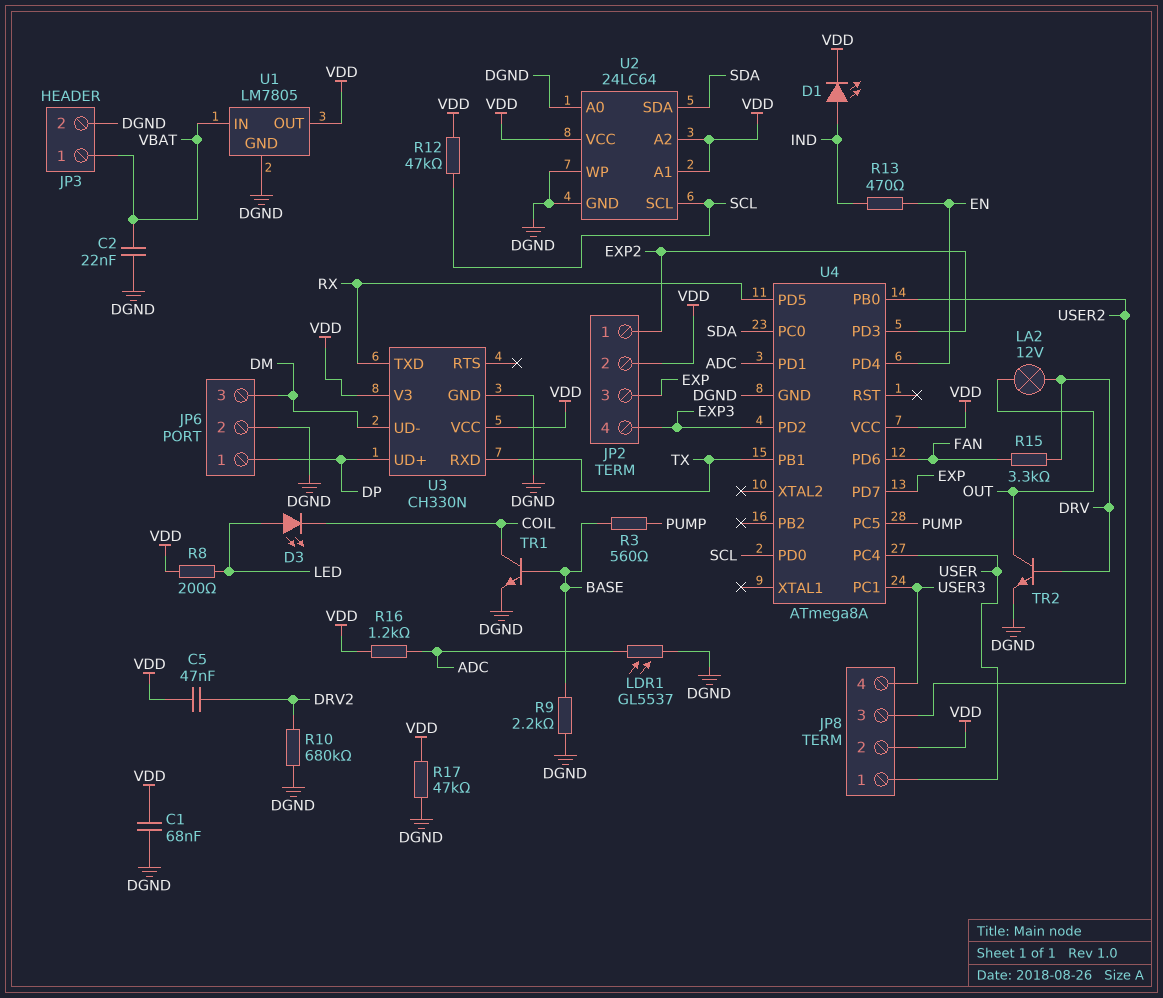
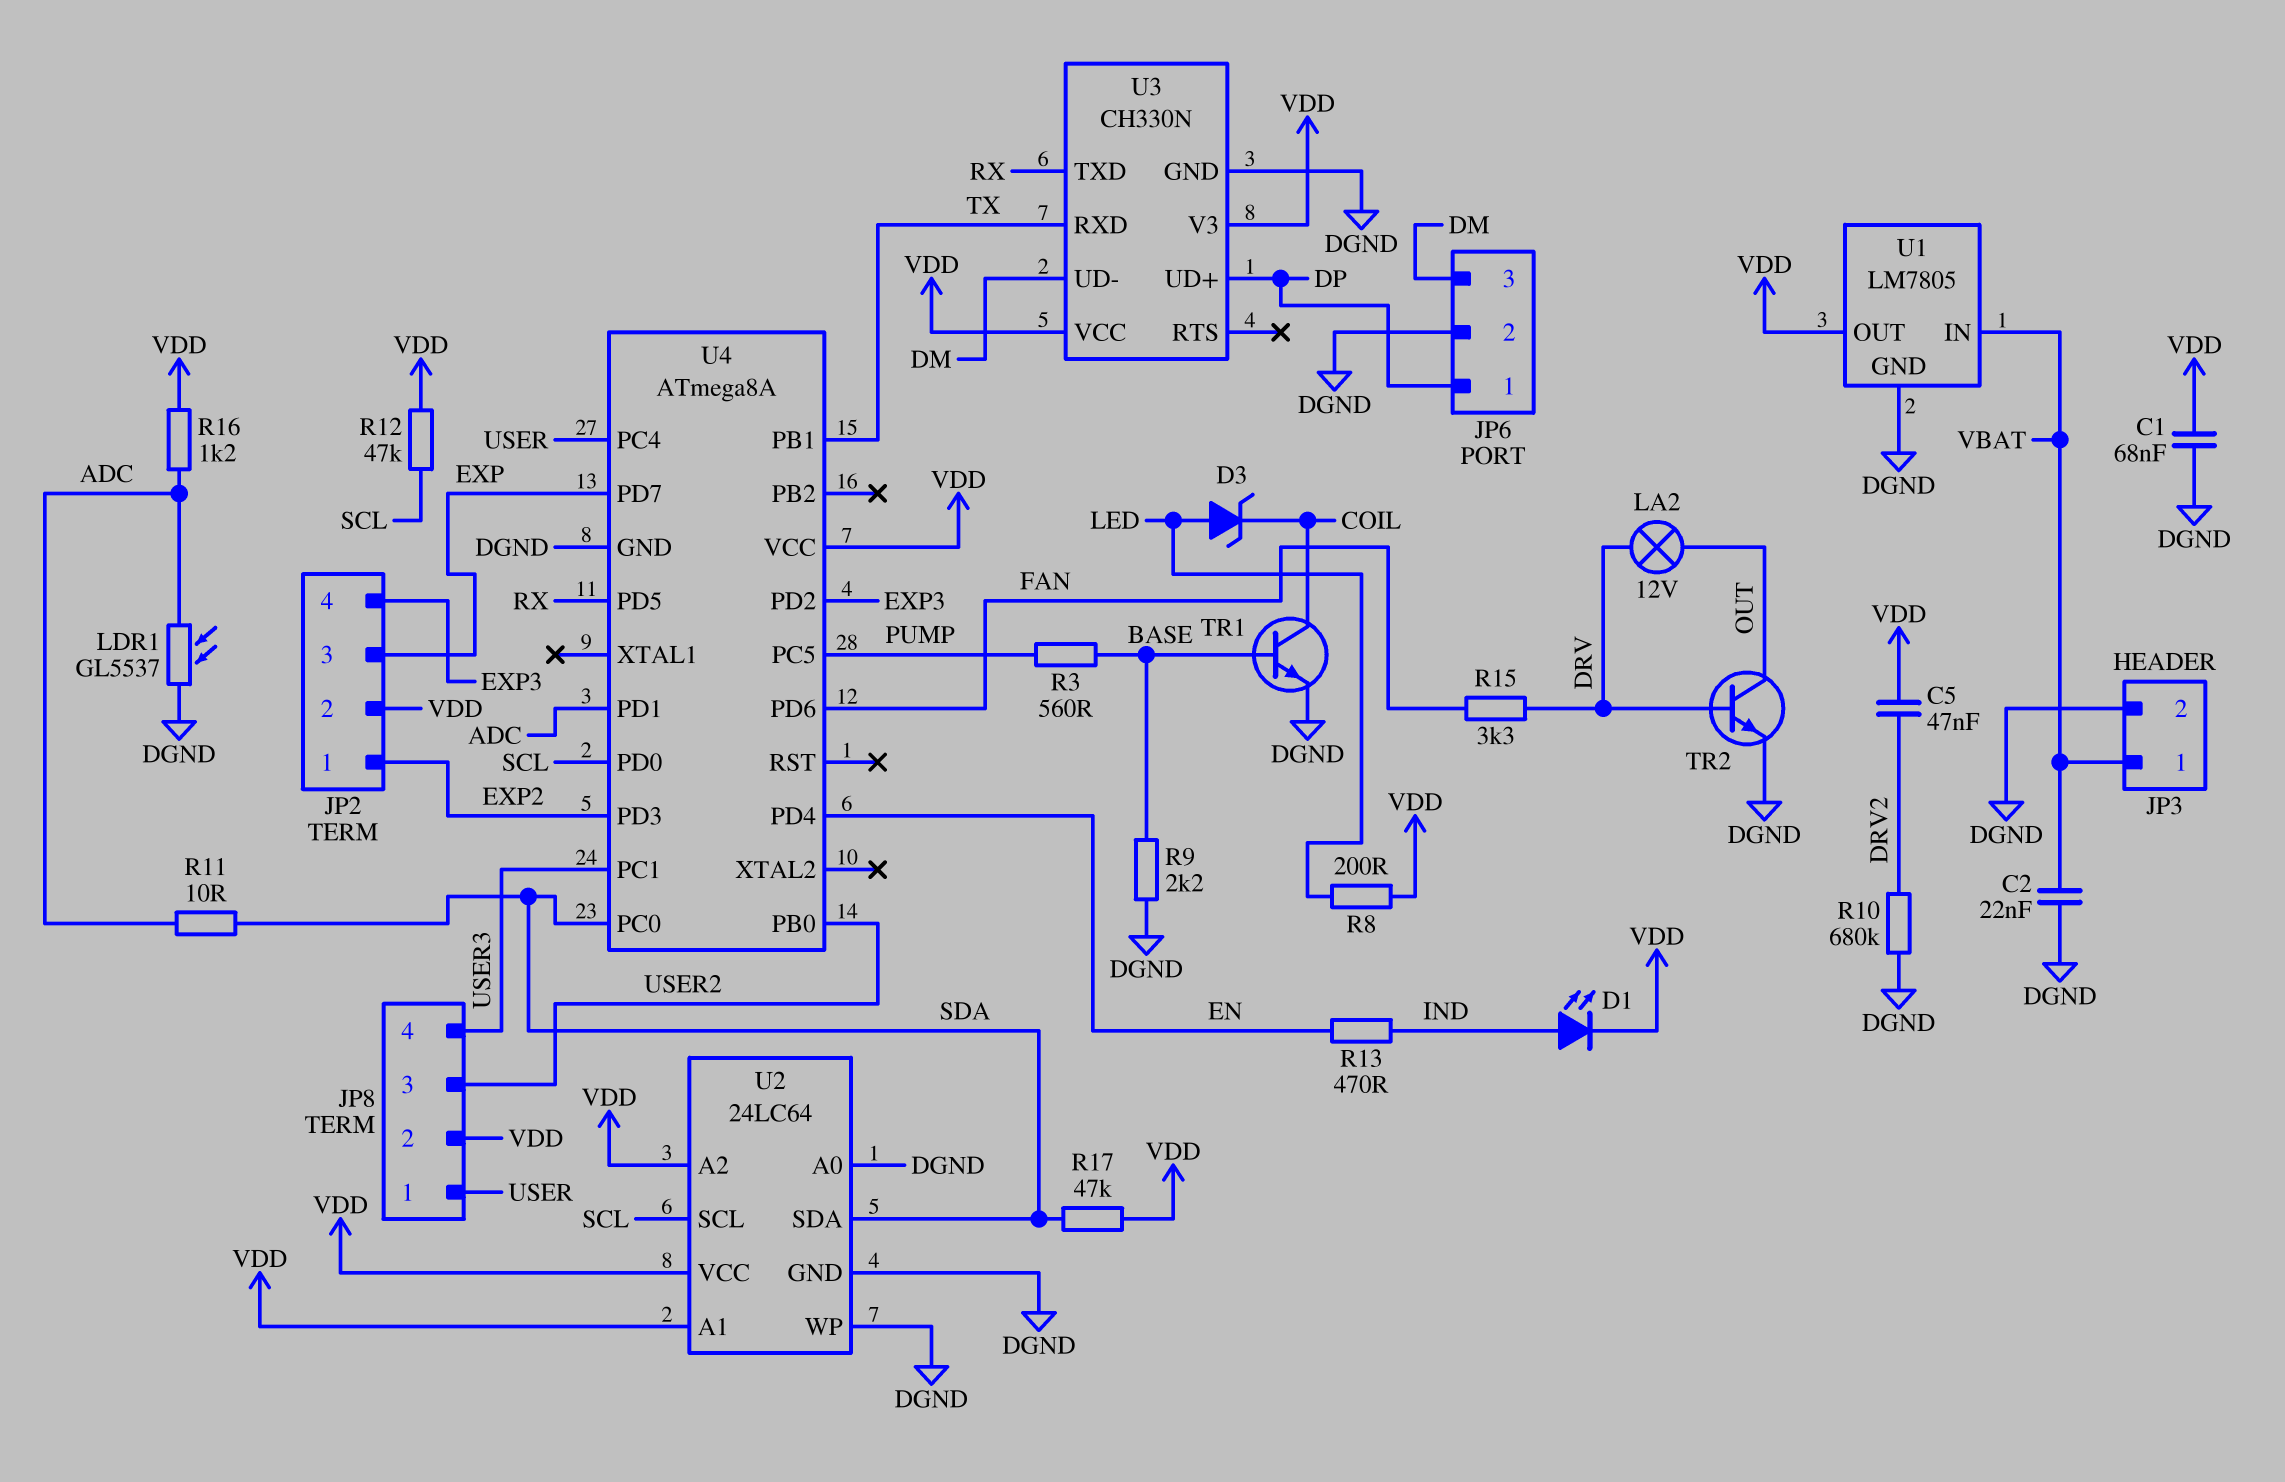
D3: LED (A LED, K COIL) -> zener (A LED, K COIL)
R11: none -> 10 (ADC, SDA)
R17: 47k (DGND, VDD) -> 47k (SDA, VDD)

